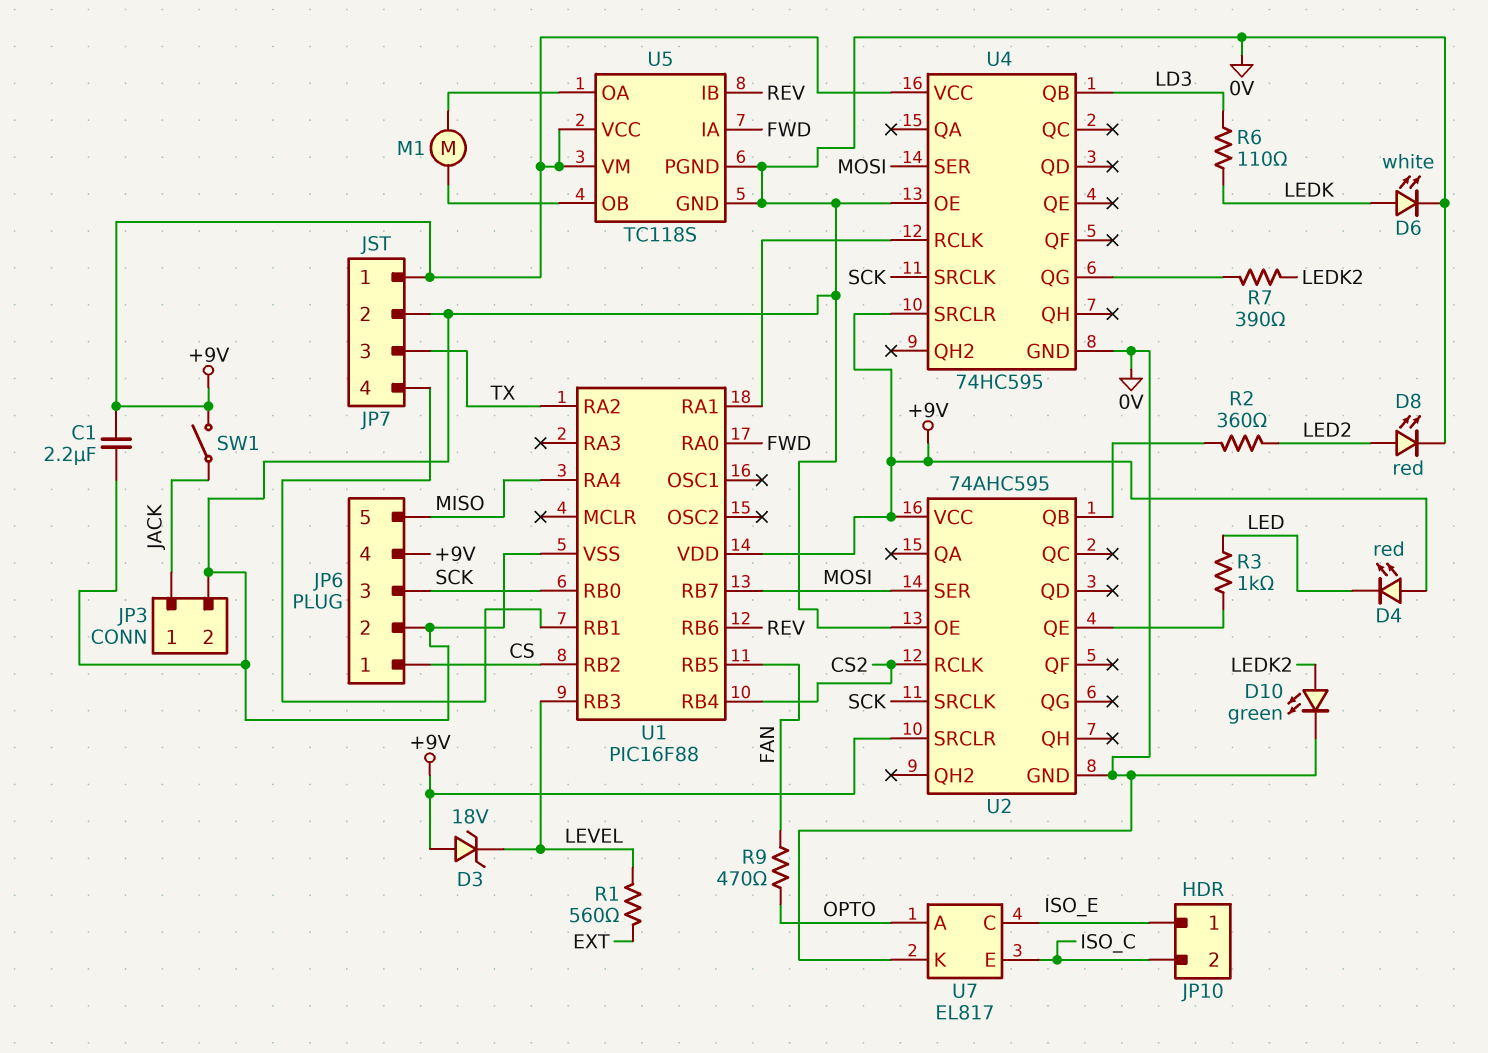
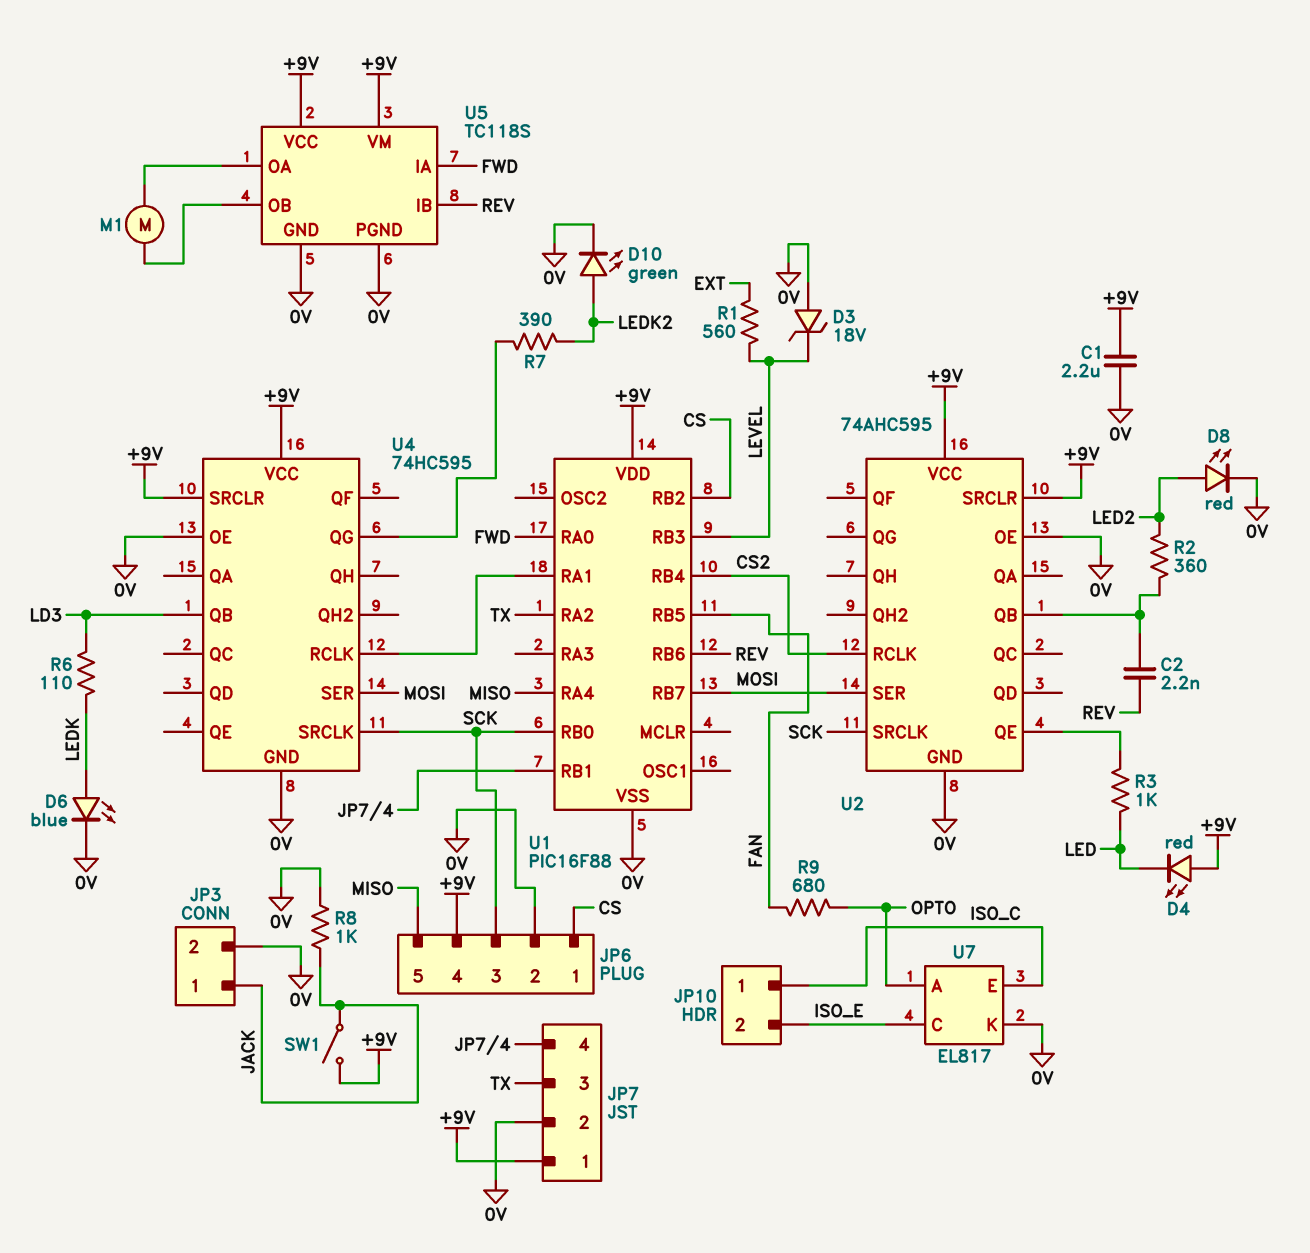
C2: none -> 2.2nF (REV, U2/QB)
D3: zener 18V (A +9V, K LEVEL) -> zener 18V (A 0V, K LEVEL)
D6: LED white (A LEDK, K 0V) -> LED blue (A LEDK, K 0V)
JP10 pin 1: ISO_E -> ISO_C
JP10 pin 2: ISO_C -> ISO_E
R8: none -> 1k (0V, JACK)
R9: 470 (FAN, OPTO) -> 680 (FAN, OPTO)

